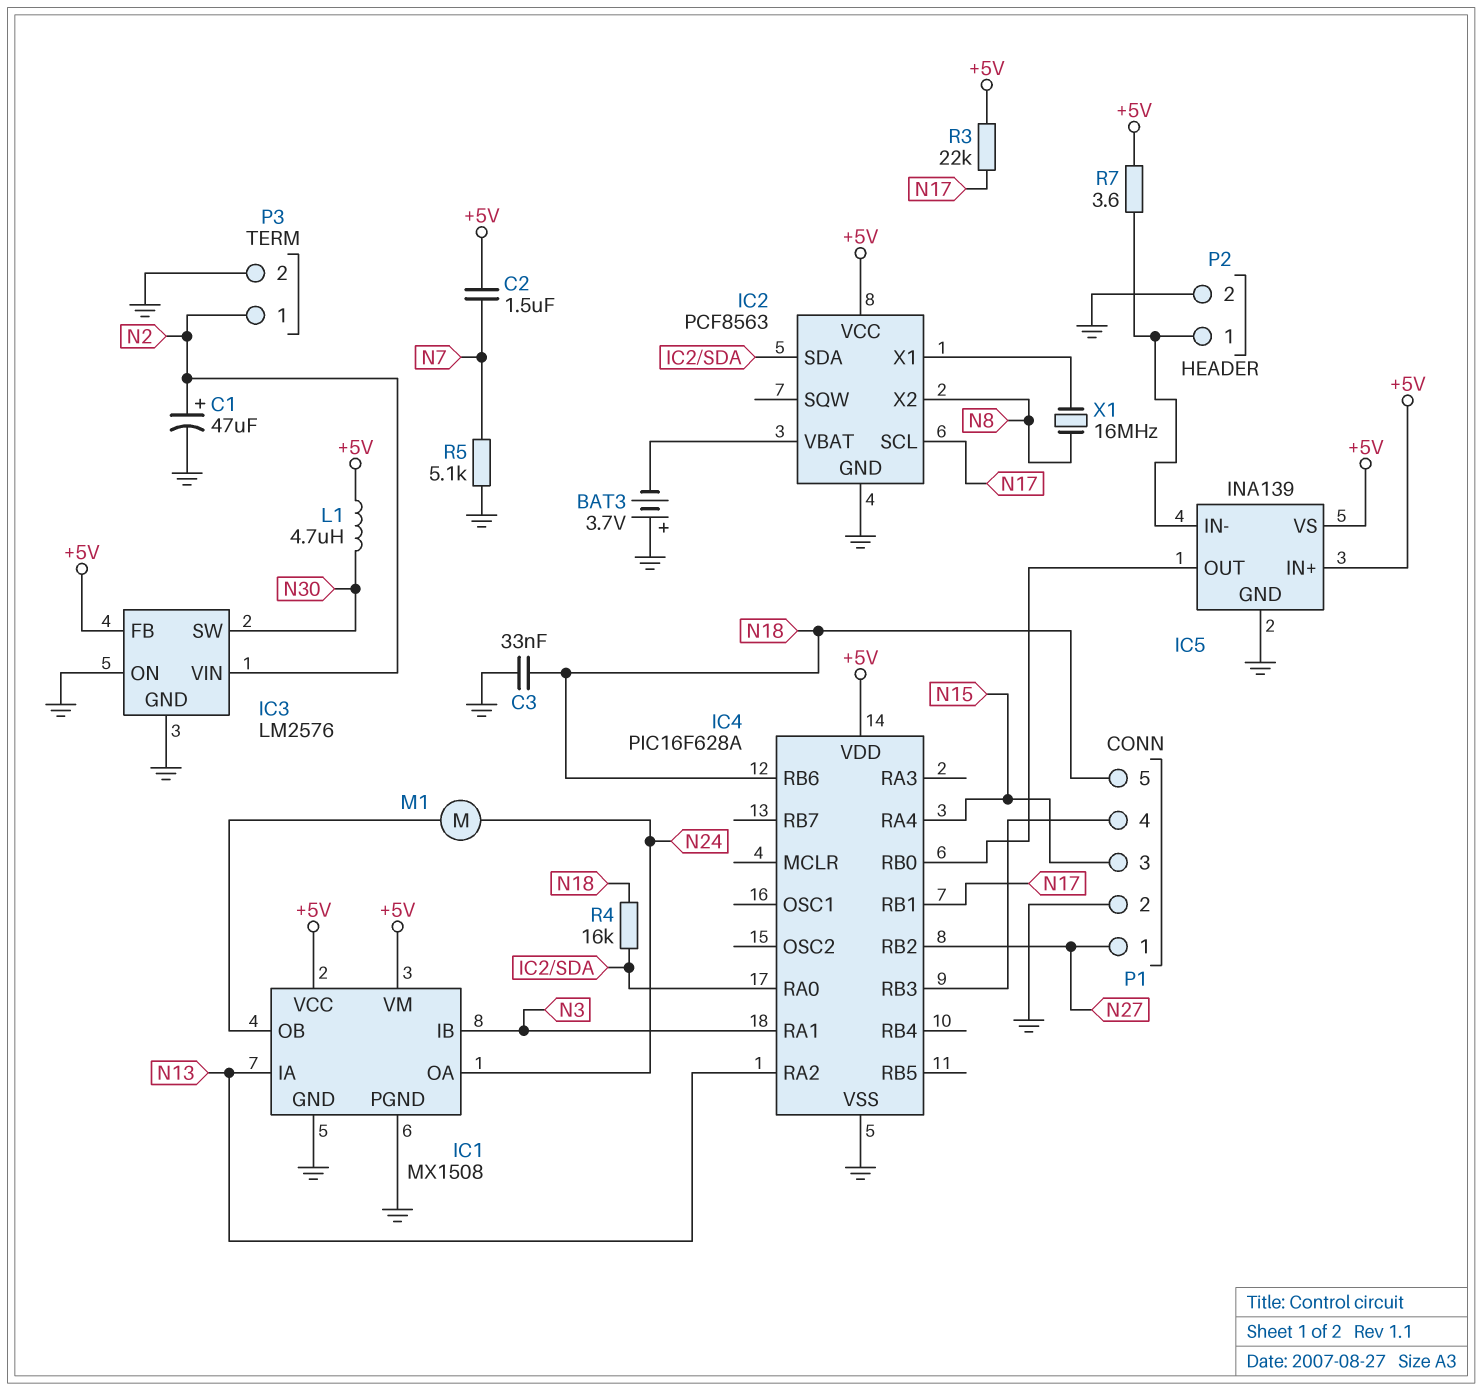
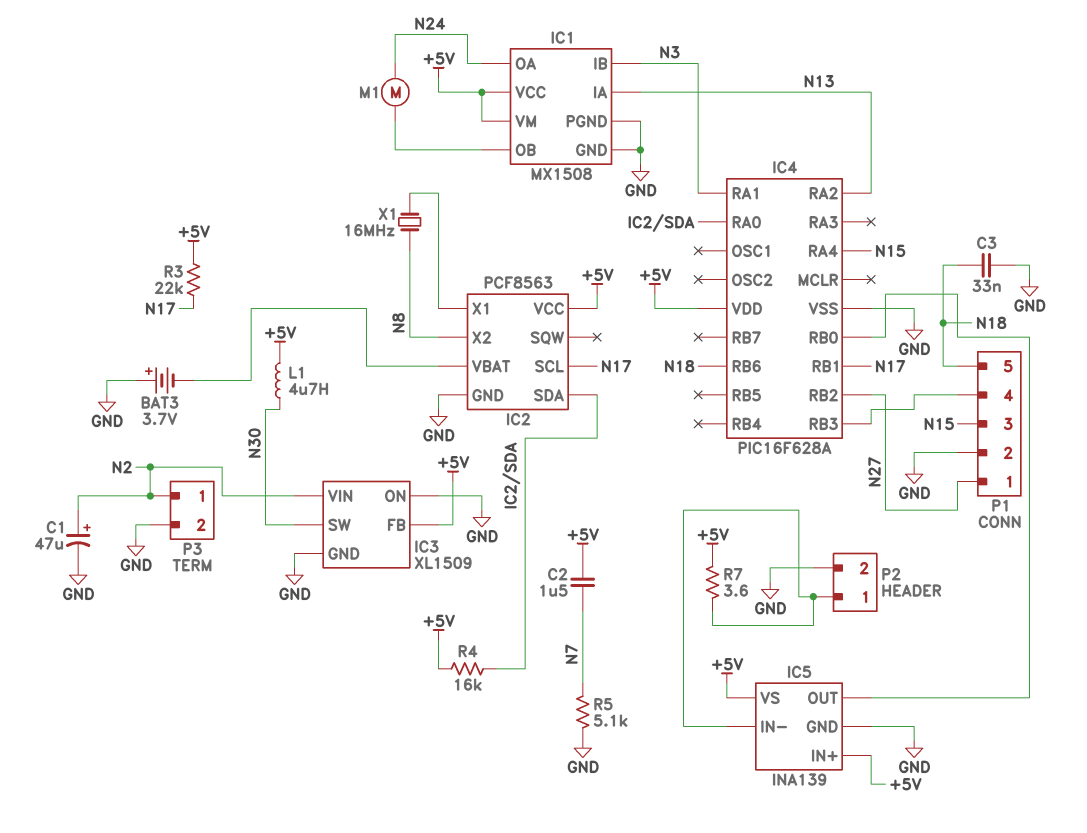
IC3: LM2576 -> XL1509
R4: 16k (IC2/SDA, N18) -> 16k (+5V, IC2/SDA)

